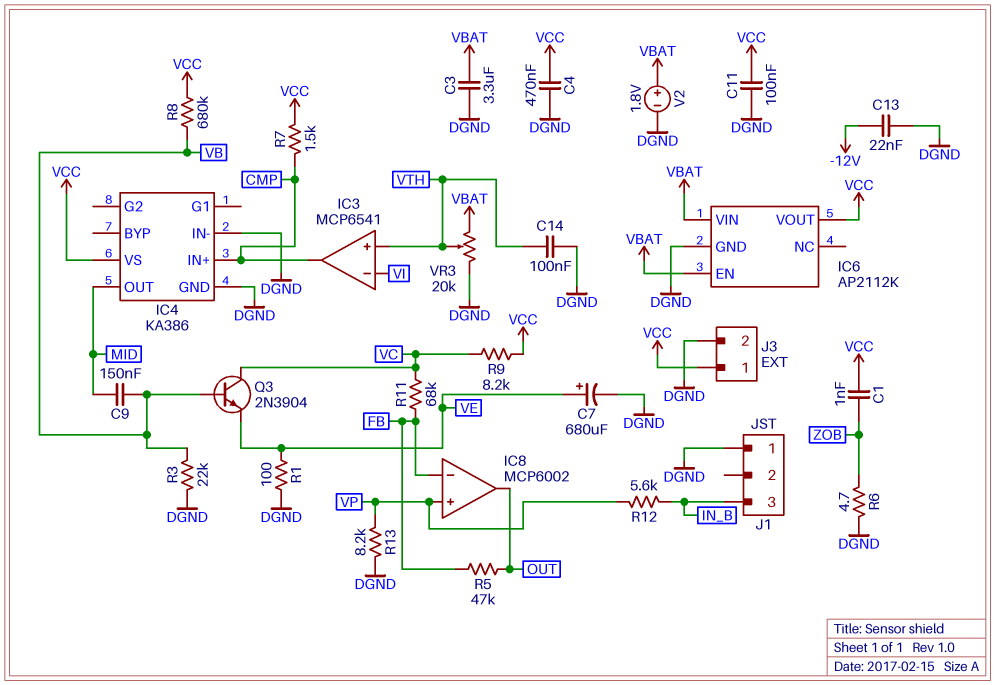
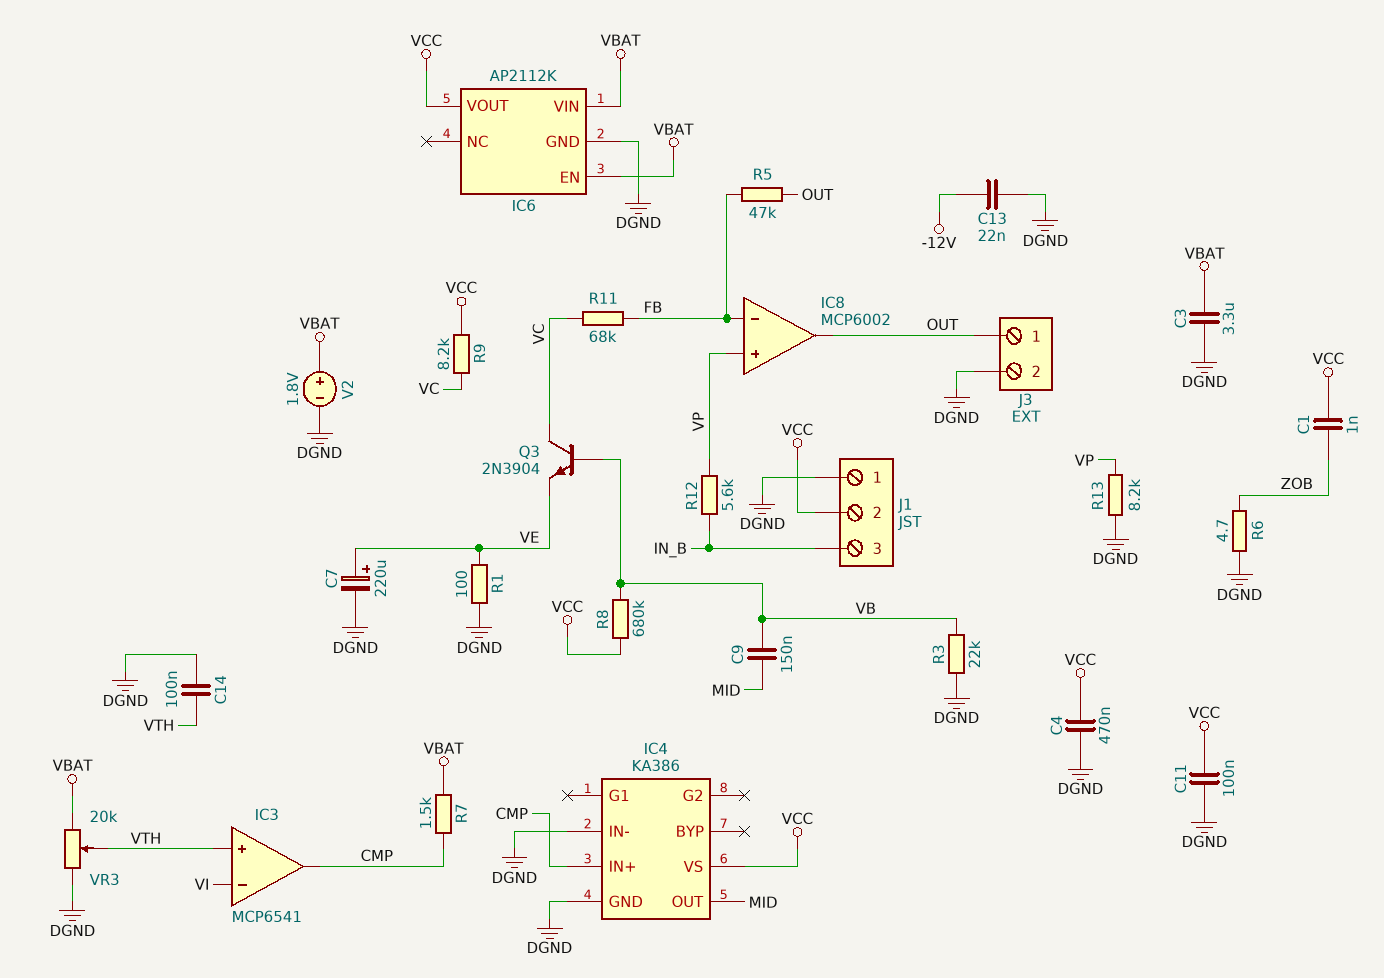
C7: 680uF (plus VE, minus DGND) -> 220uF (plus VE, minus DGND)
J1 pin 2: none -> VCC
J3 pin 1: VCC -> OUT
R7: 1.5k (CMP, VCC) -> 1.5k (CMP, VBAT)

